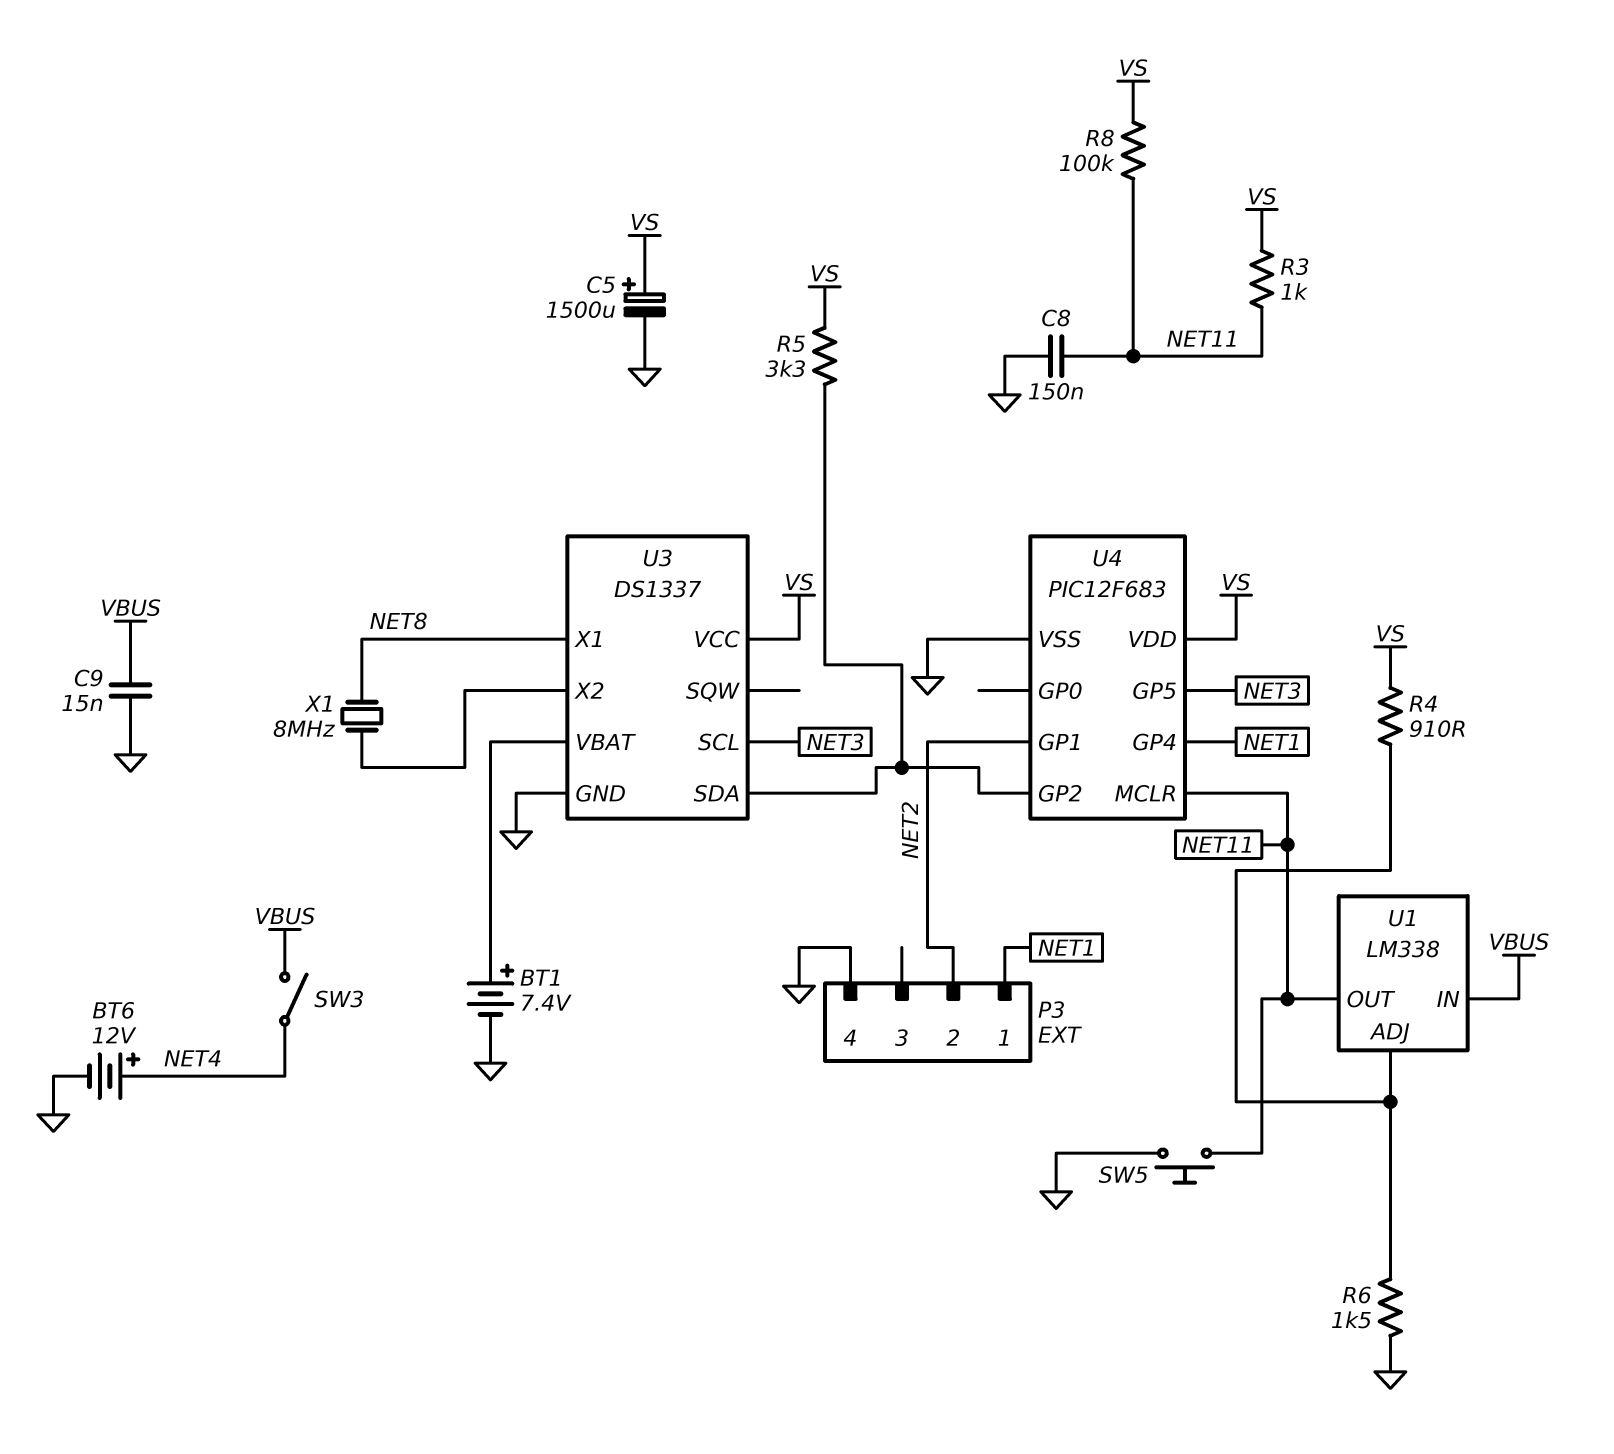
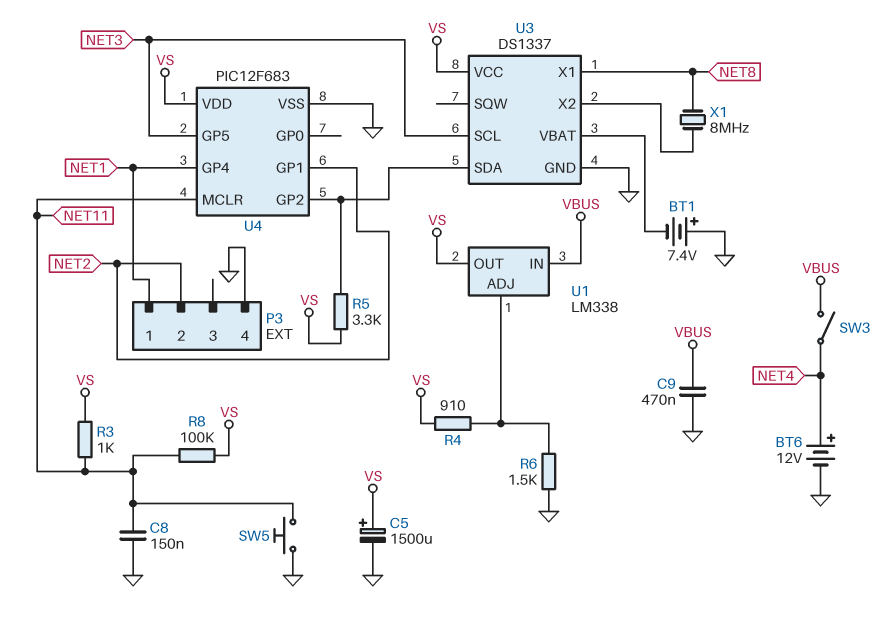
BT1: 7.4V (plus U3/VBAT, minus GND) -> 7.4V (plus GND, minus U3/VBAT)
C9: 15nF (GND, VBUS) -> 470nF (GND, VBUS)
U1 pin OUT: NET11 -> VS

